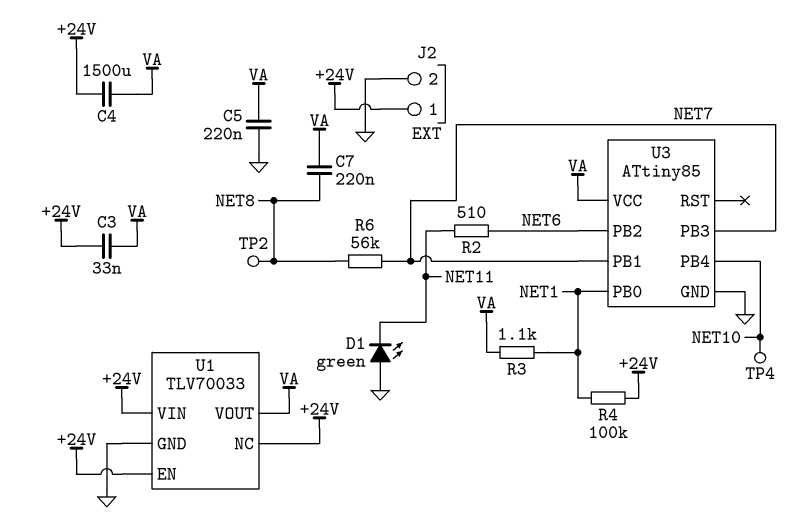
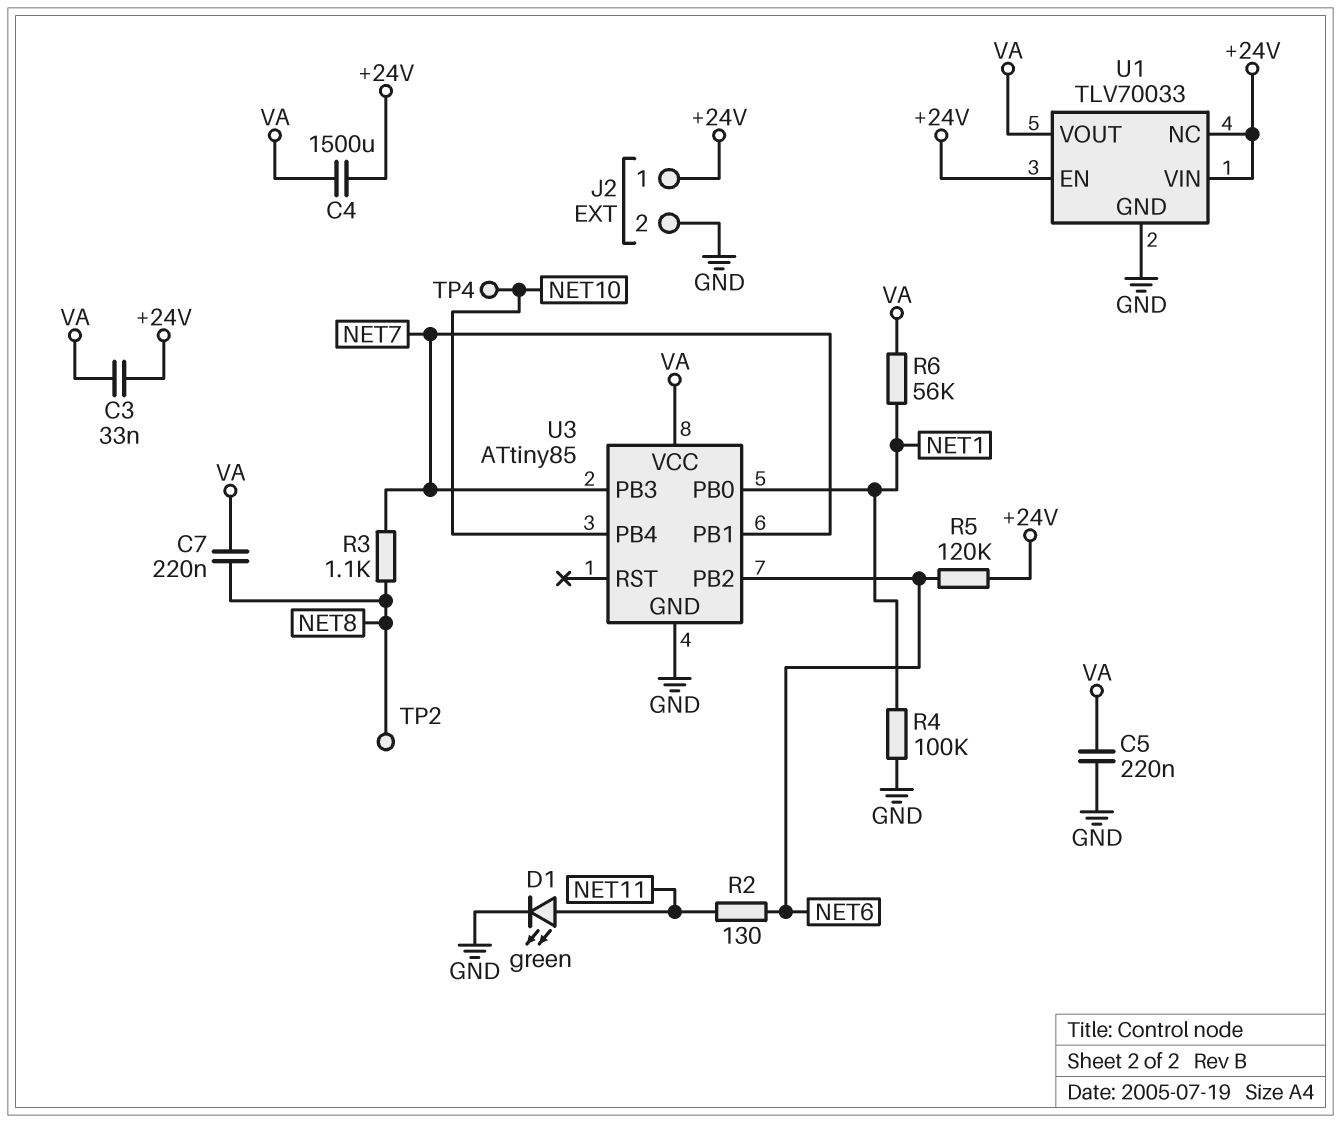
D1: LED green (A GND, K NET11) -> LED green (A NET11, K GND)
R2: 510 (NET6, NET11) -> 130 (NET6, NET11)
R3: 1.1k (NET1, VA) -> 1.1k (NET7, NET8)
R4: 100k (+24V, NET1) -> 100k (GND, NET1)
R5: none -> 120k (+24V, NET6)
R6: 56k (NET7, NET8) -> 56k (NET1, VA)

